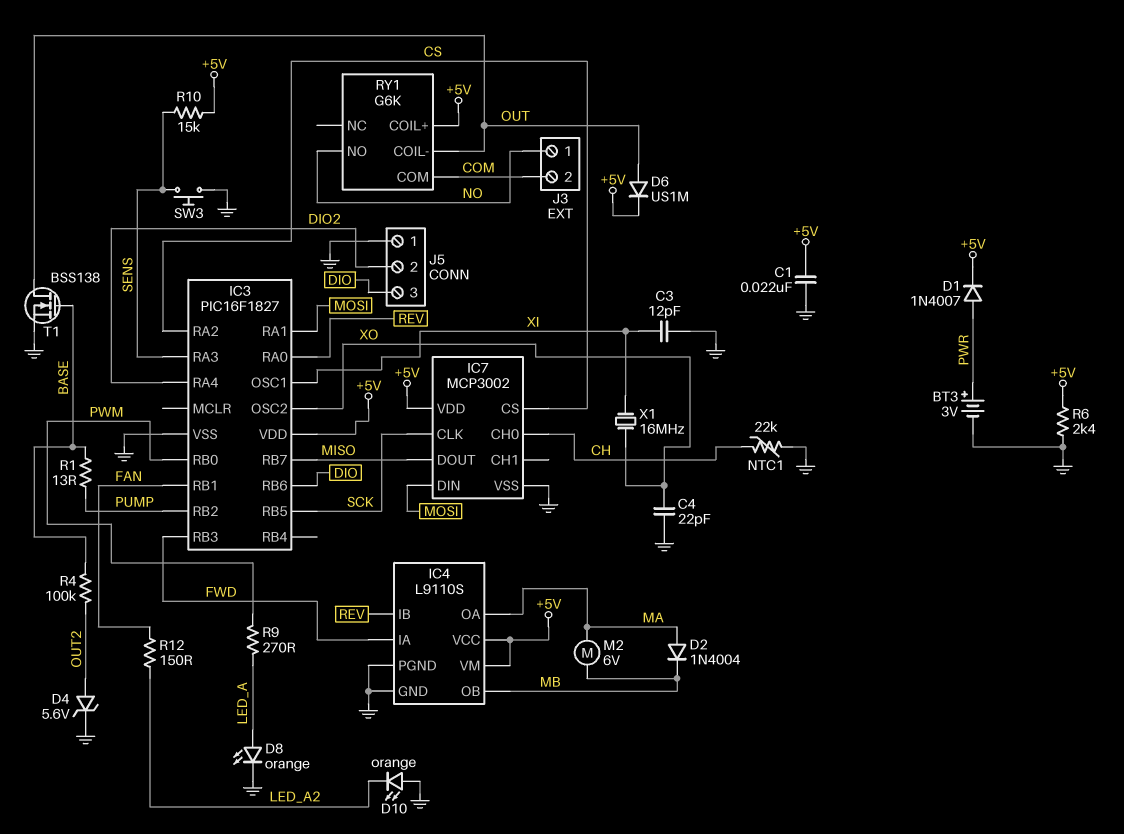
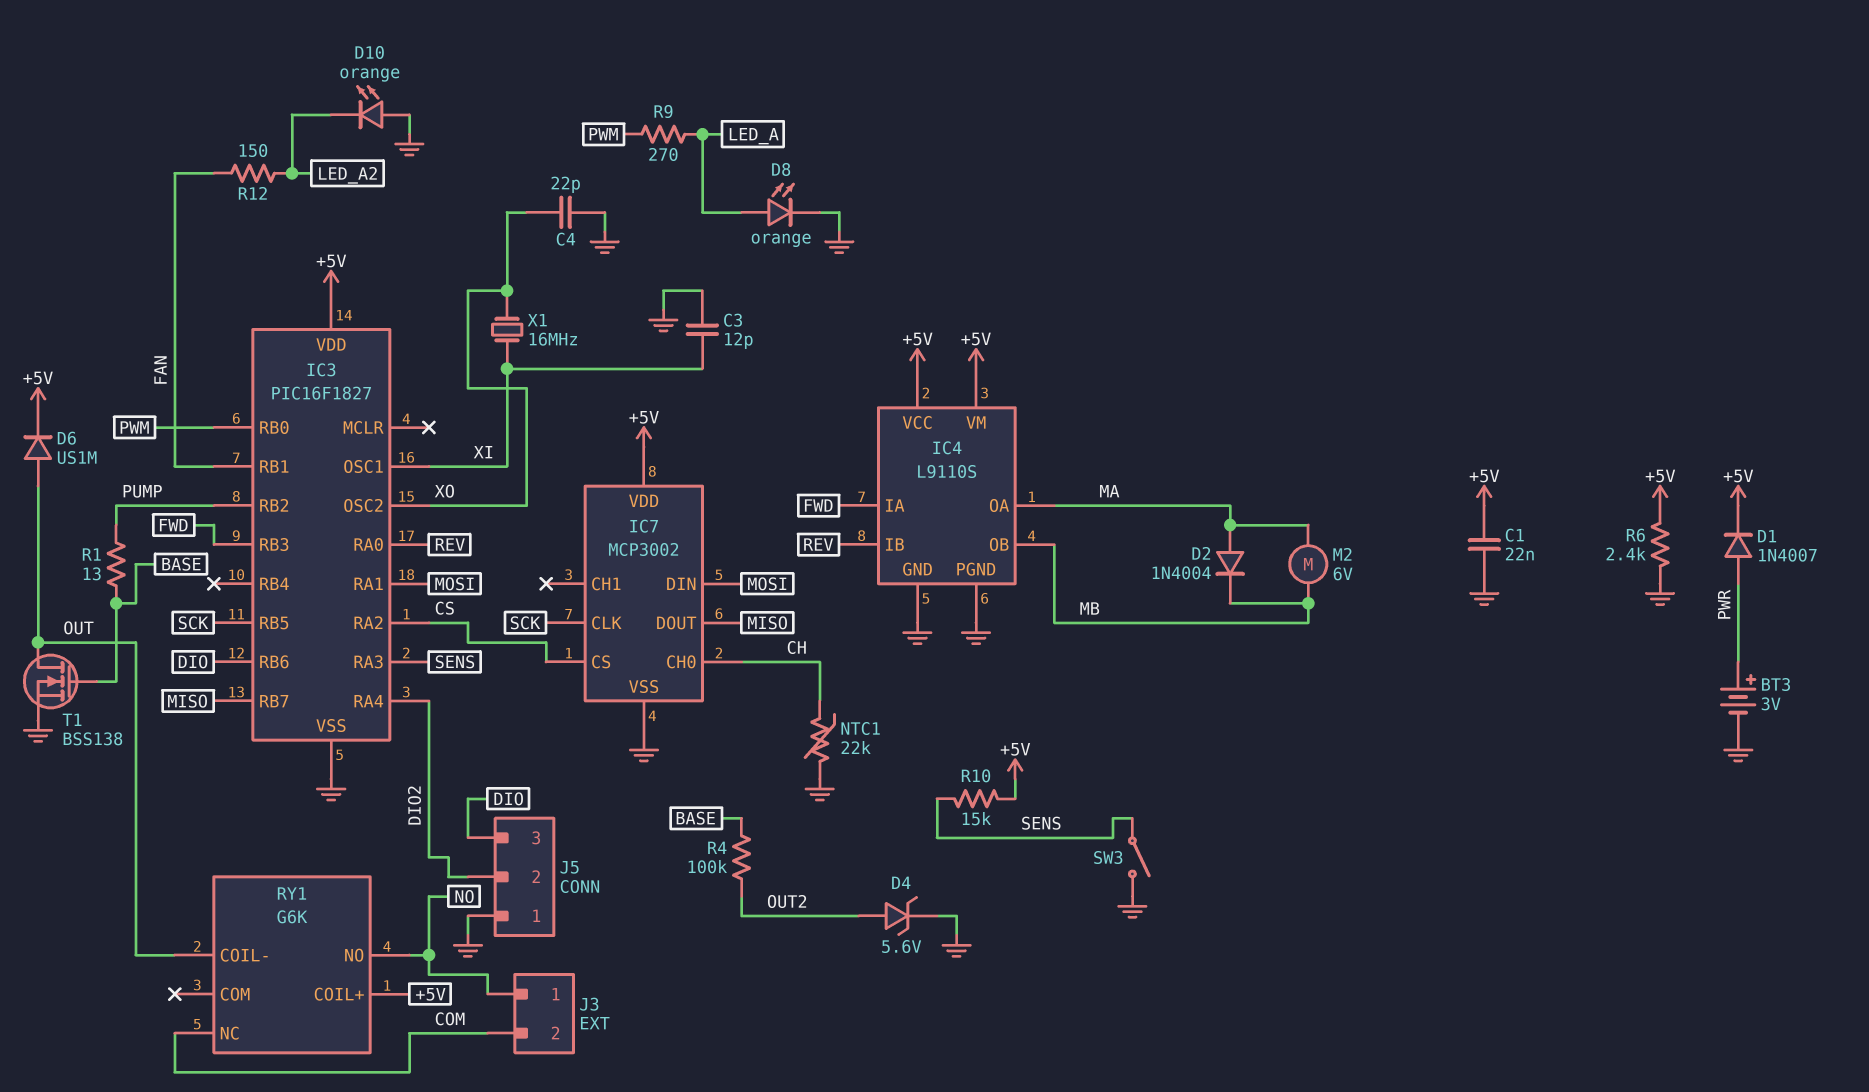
RY1 pin COM: COM -> none
RY1 pin NC: none -> COM
SW3: button (GND, SENS) -> switch (GND, SENS)

